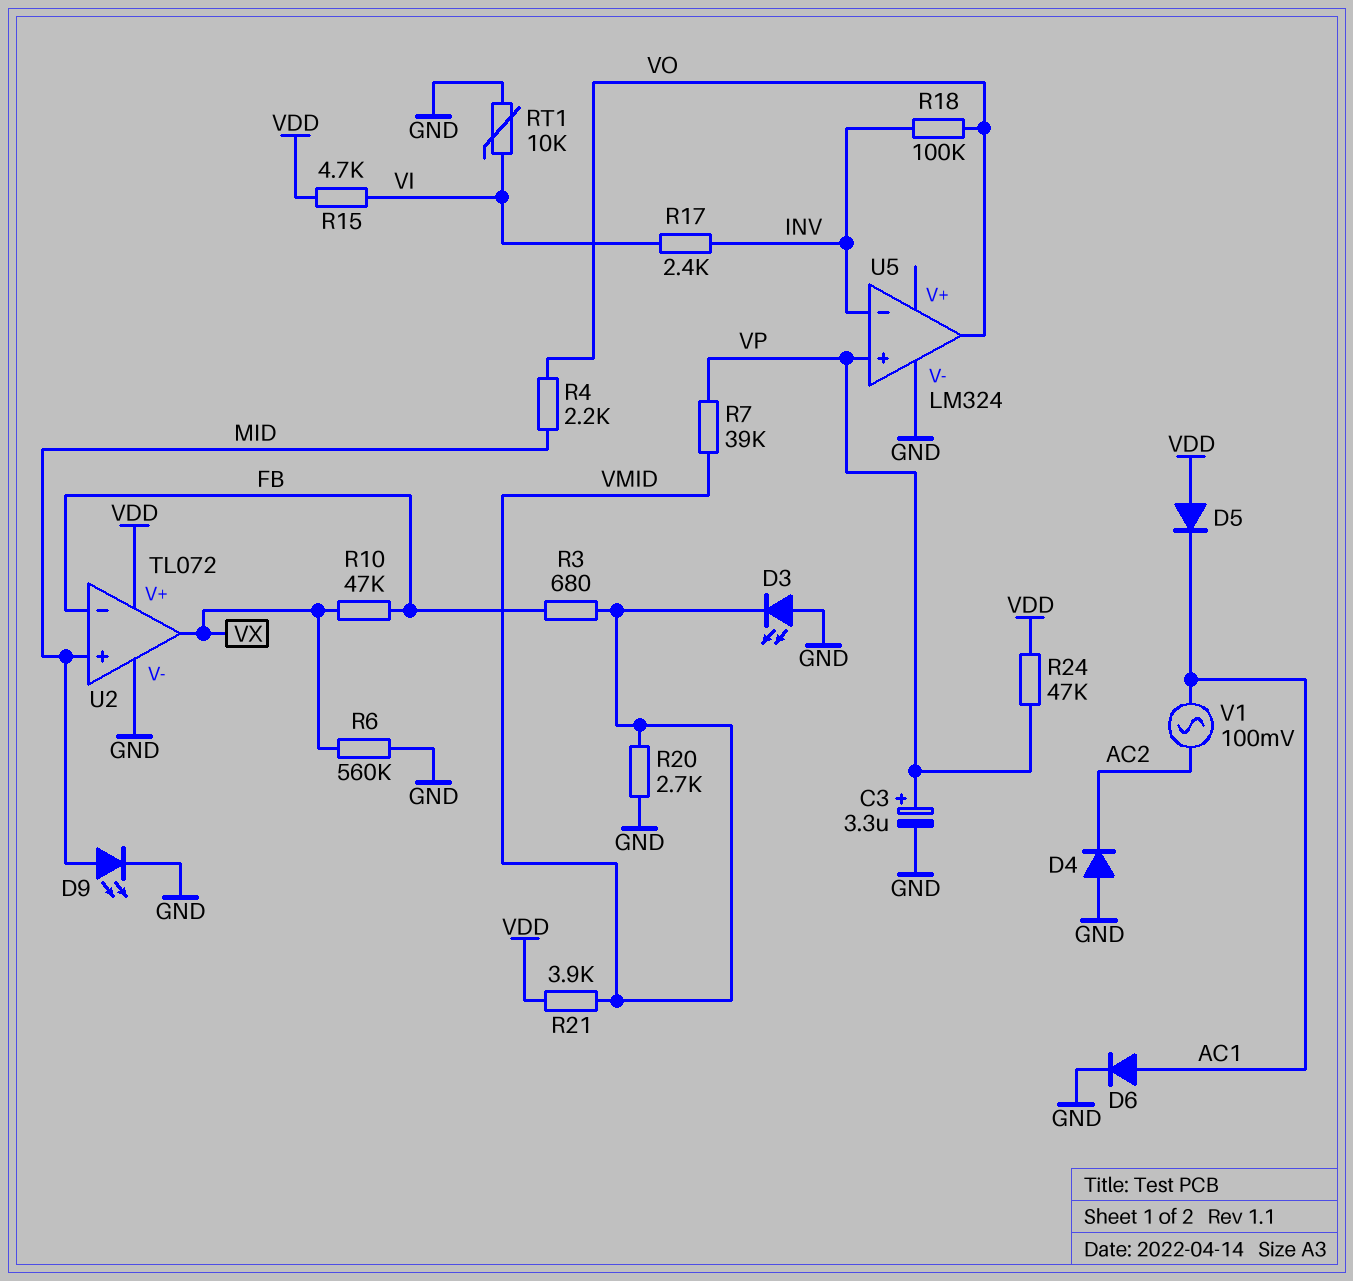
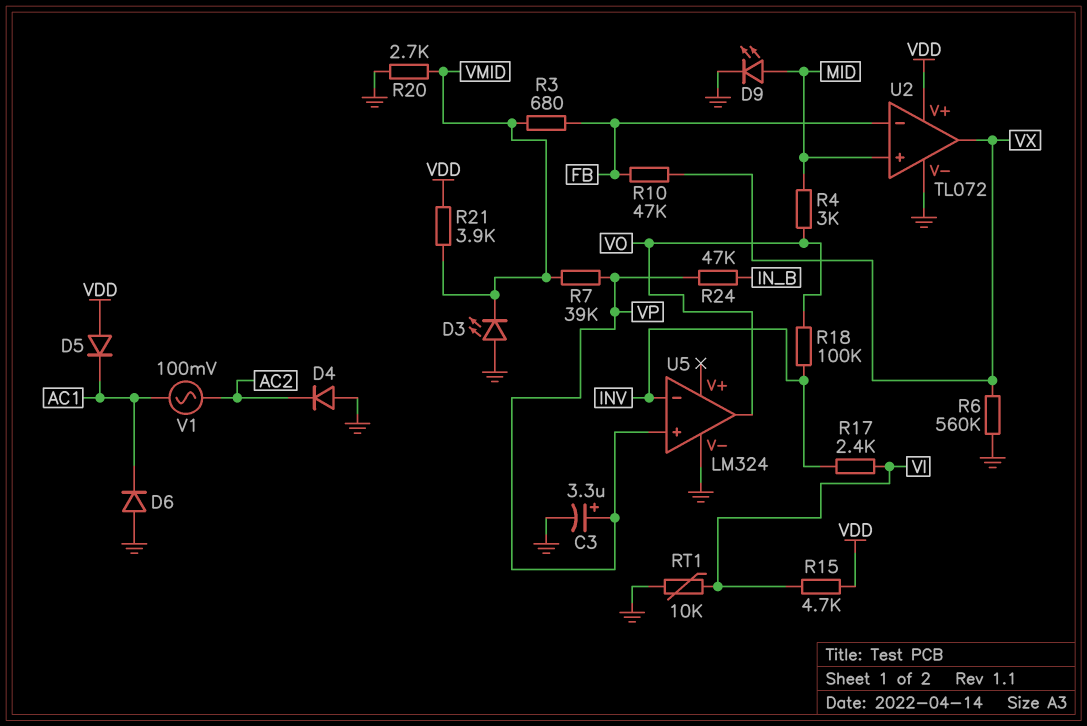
D6: diode (A AC1, K GND) -> diode (A GND, K AC1)
R4: 2.2k (MID, VO) -> 3k (MID, VO)
R24: 47k (VDD, VP) -> 47k (IN_B, VP)

